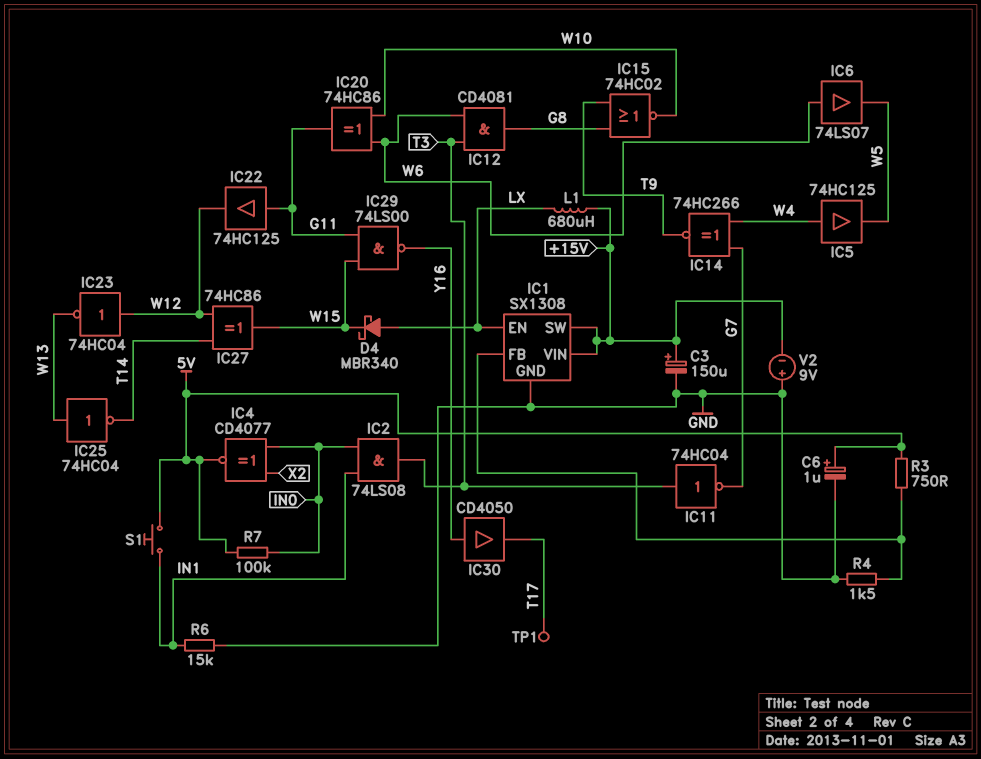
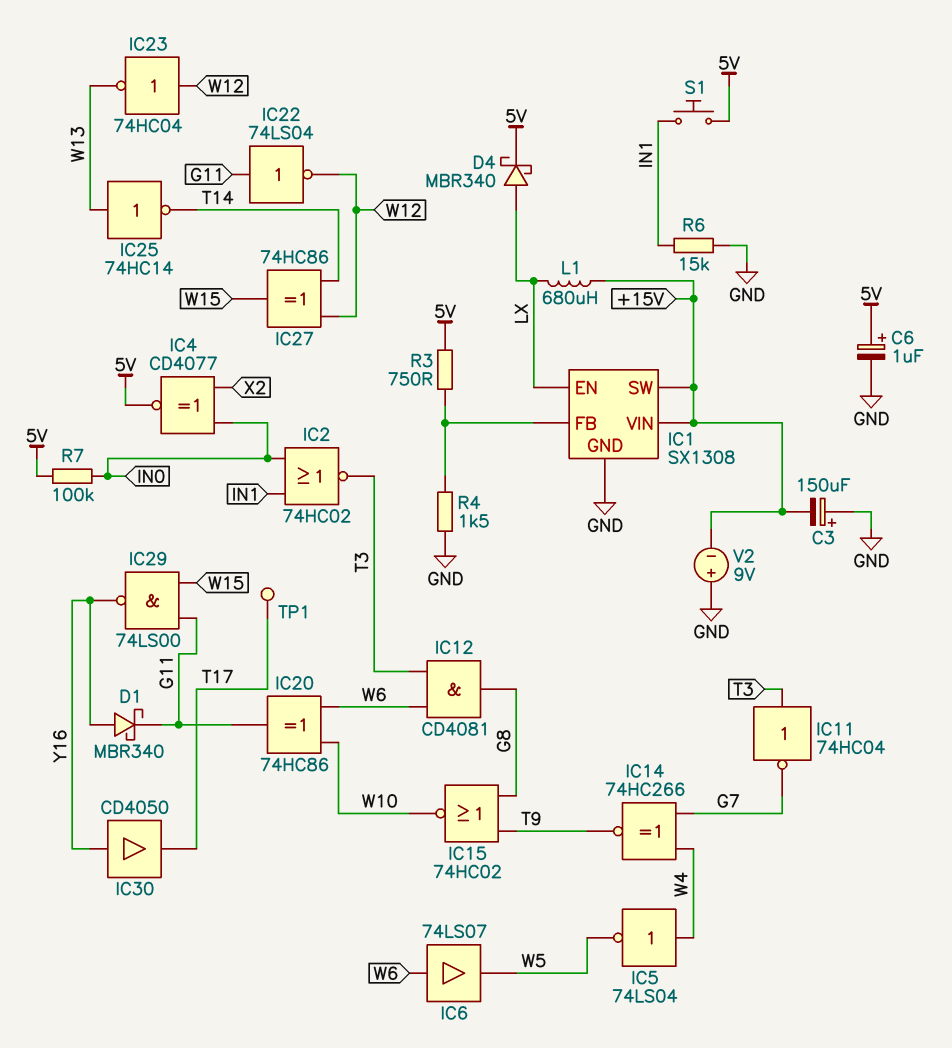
C3: 150uF (plus +15V, minus GND) -> 150uF (plus GND, minus +15V)
D1: none -> schottky MBR340 (A Y16, K G11)
D4: schottky MBR340 (A LX, K W15) -> schottky MBR340 (A LX, K 5V)
IC2: AND 74LS08 (in IN0, in IN1, out T3) -> NOR 74HC02 (in IN0, in IN1, out T3)
IC5: buffer 74HC125 (in W4, out W5) -> NOT 74LS04 (in W4, out W5)
IC22: buffer 74HC125 (in G11, out W12) -> NOT 74LS04 (in G11, out W12)
IC25: NOT 74HC04 (in W13, out T14) -> NOT 74HC14 (in W13, out T14)

